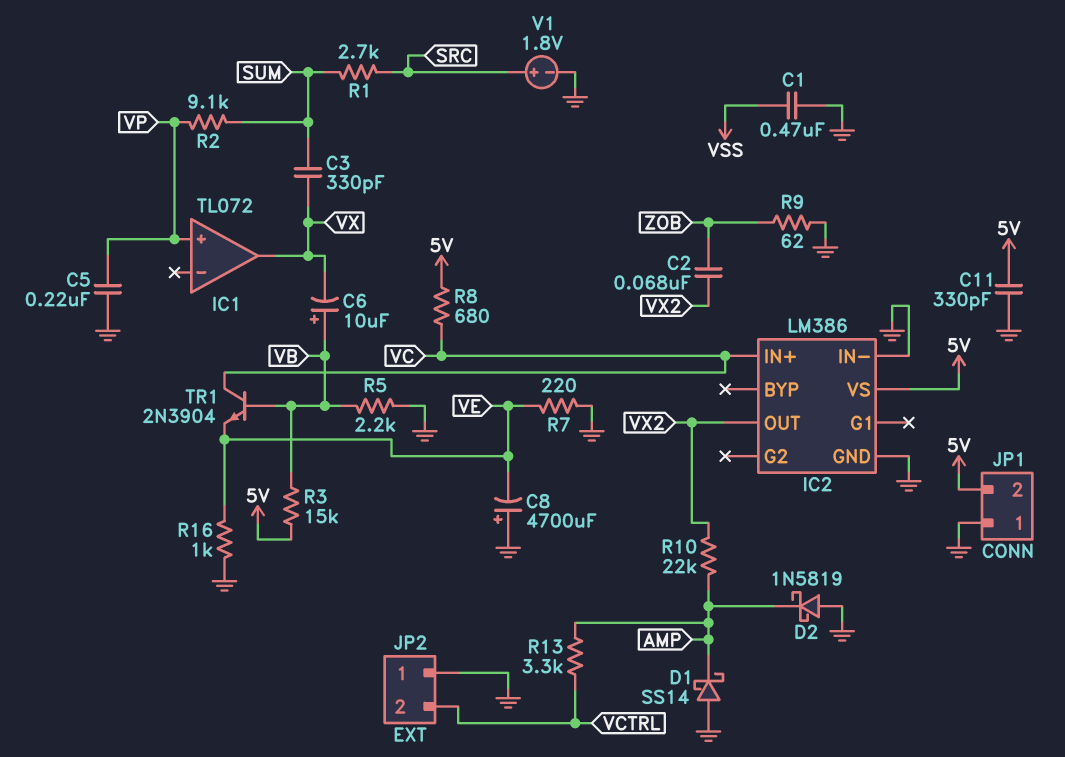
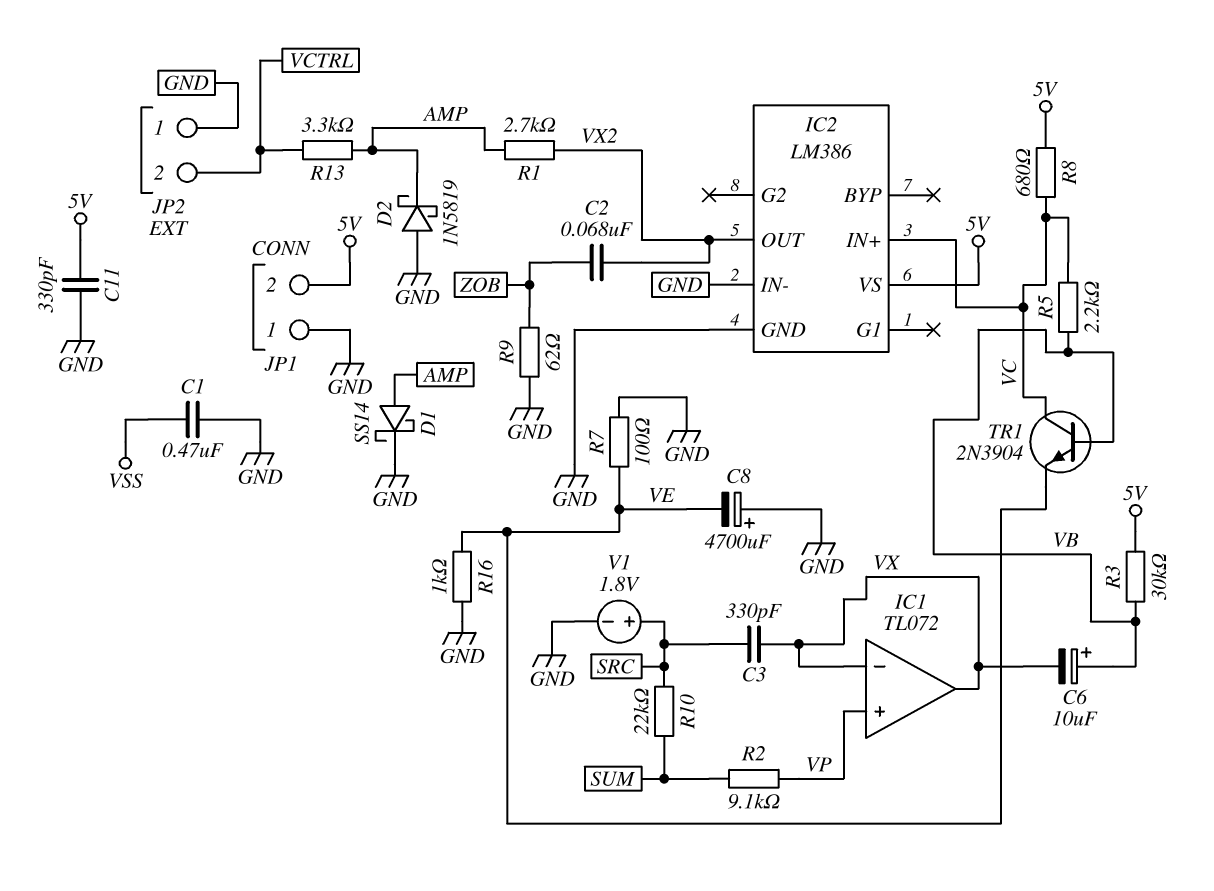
C3: 330pF (SUM, VX) -> 330pF (SRC, VX)
C5: 220nF (GND, VP) -> none
D1: schottky SS14 (A GND, K AMP) -> schottky SS14 (A AMP, K GND)
IC1 pin in-: none -> VX
R1: 2.7k (SRC, SUM) -> 2.7k (AMP, VX2)
R3: 15k (5V, VB) -> 30k (5V, VB)
R5: 2.2k (GND, VB) -> 2.2k (VB, VC)
R7: 220 (GND, VE) -> 100 (GND, VE)
R10: 22k (AMP, VX2) -> 22k (SRC, SUM)

